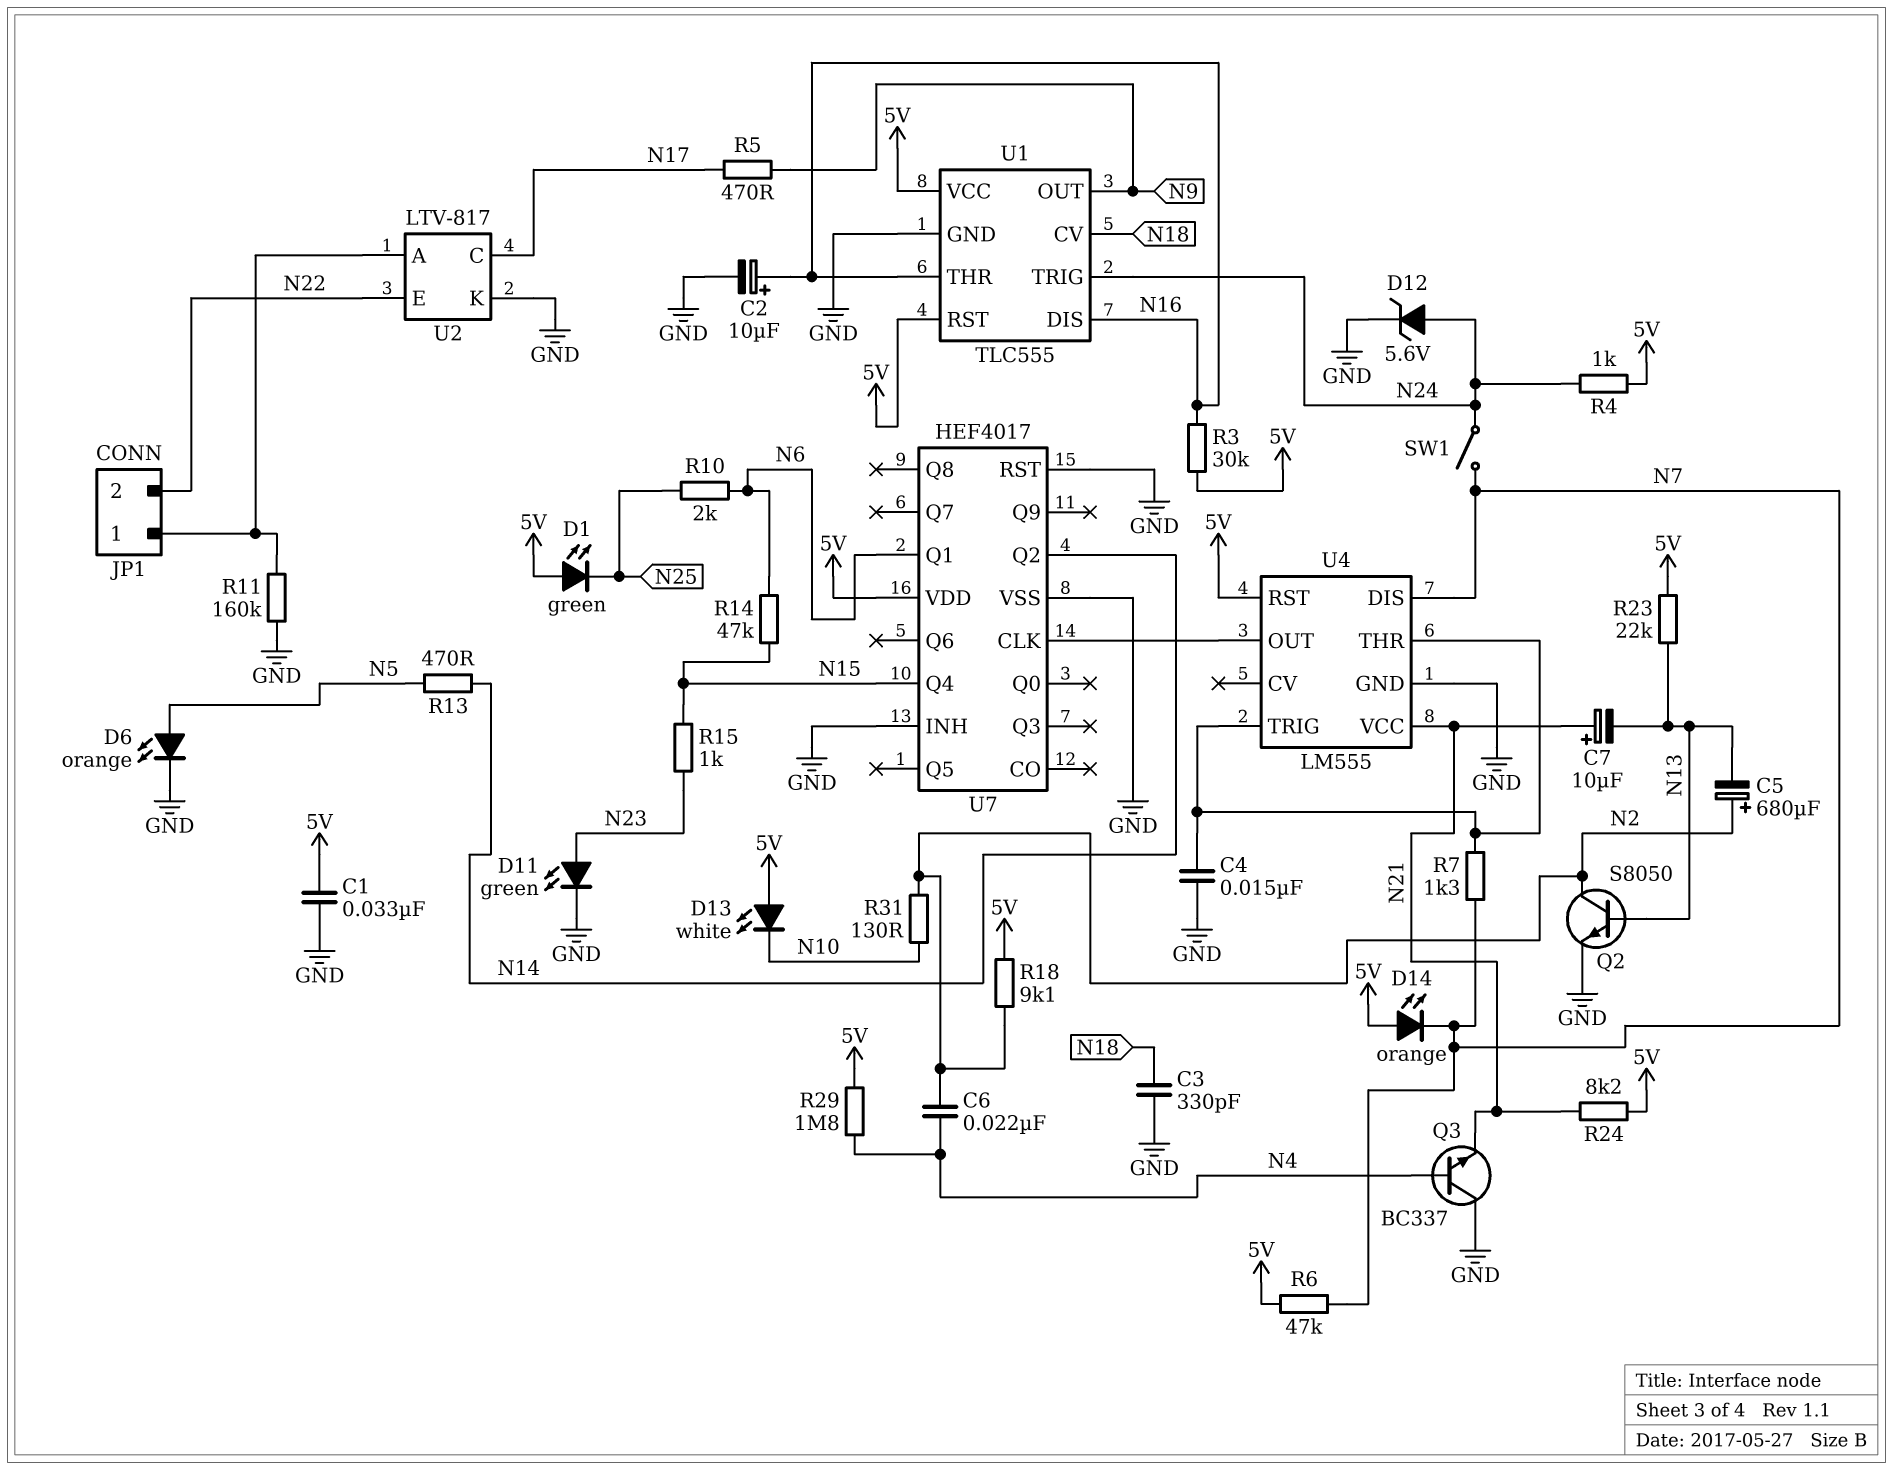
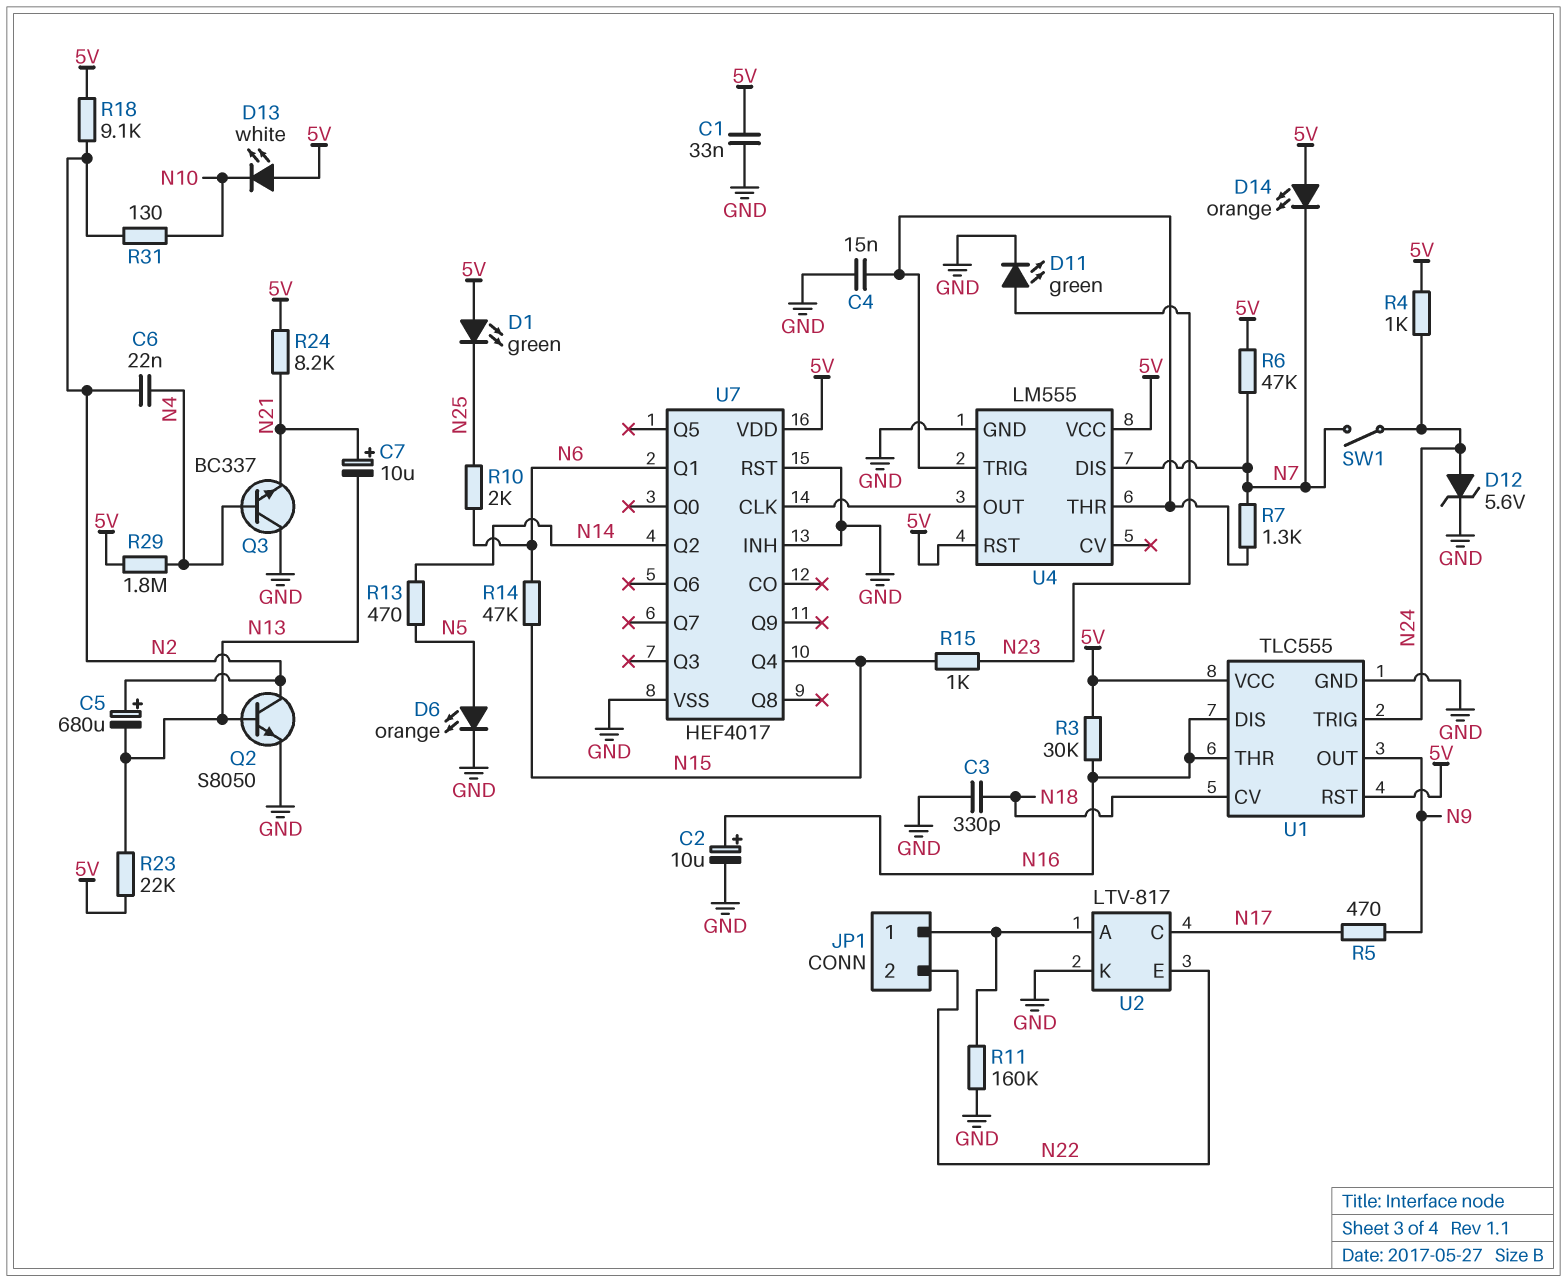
U4 pin VCC: N21 -> 5V

